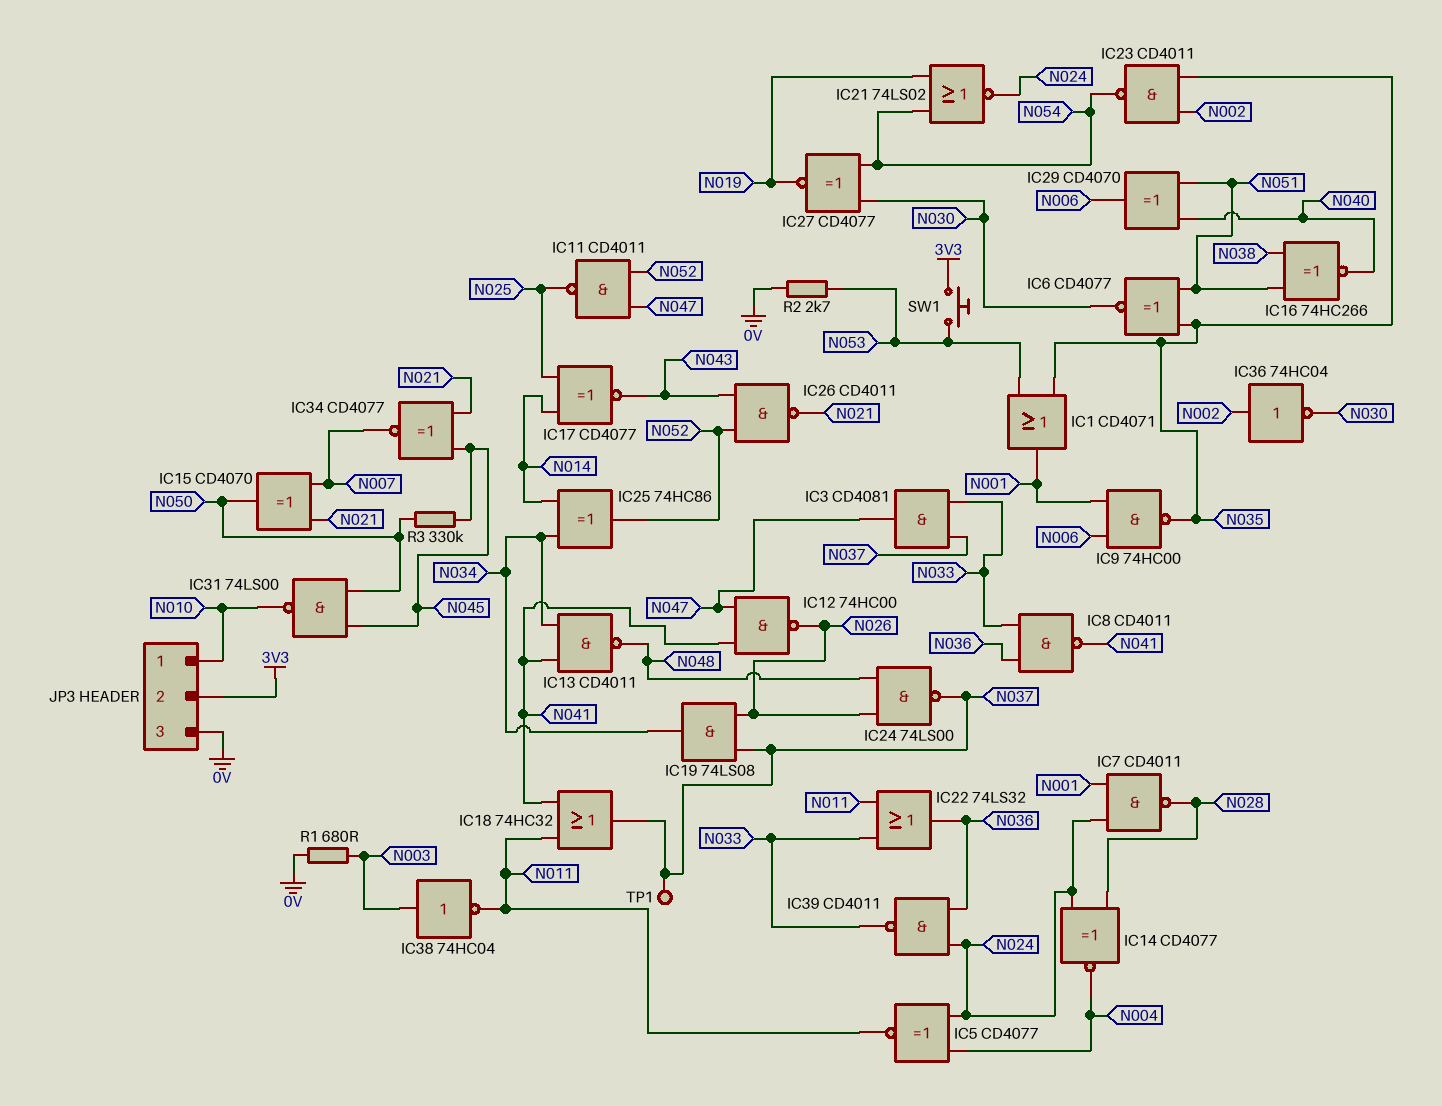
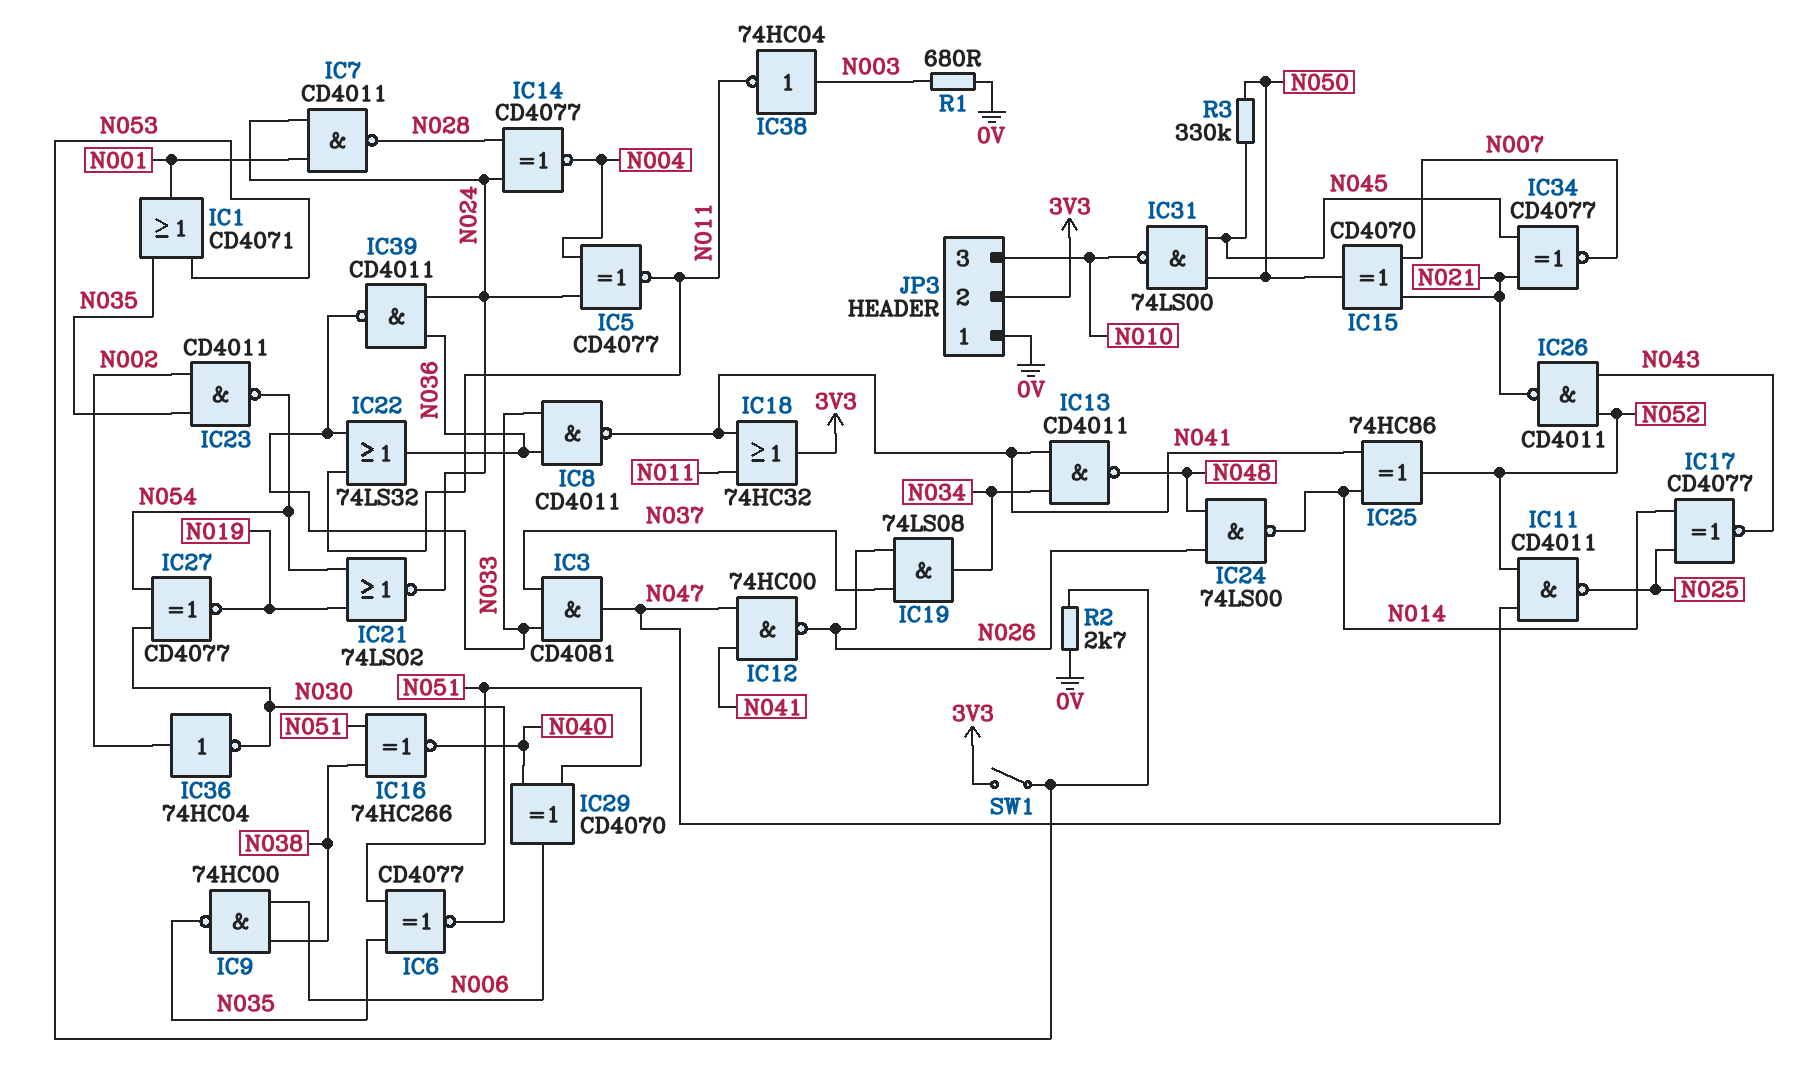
IC9: NAND 74HC00 (in N001, in N006, out N035) -> NAND 74HC00 (in N006, in N038, out N035)
IC18: OR 74HC32 (in N011, in N041, out N037) -> OR 74HC32 (in N011, in N041, out 3V3)
IC24: NAND 74LS00 (in N026, in N048, out N037) -> NAND 74LS00 (in N026, in N048, out N014)
IC25: XOR 74HC86 (in N014, in N034, out N052) -> XOR 74HC86 (in N014, in N041, out N052)
JP3 pin 1: N010 -> 0V
JP3 pin 3: 0V -> N010
SW1: button (3V3, N053) -> switch (3V3, N053)
TP1: test point (N037) -> none

